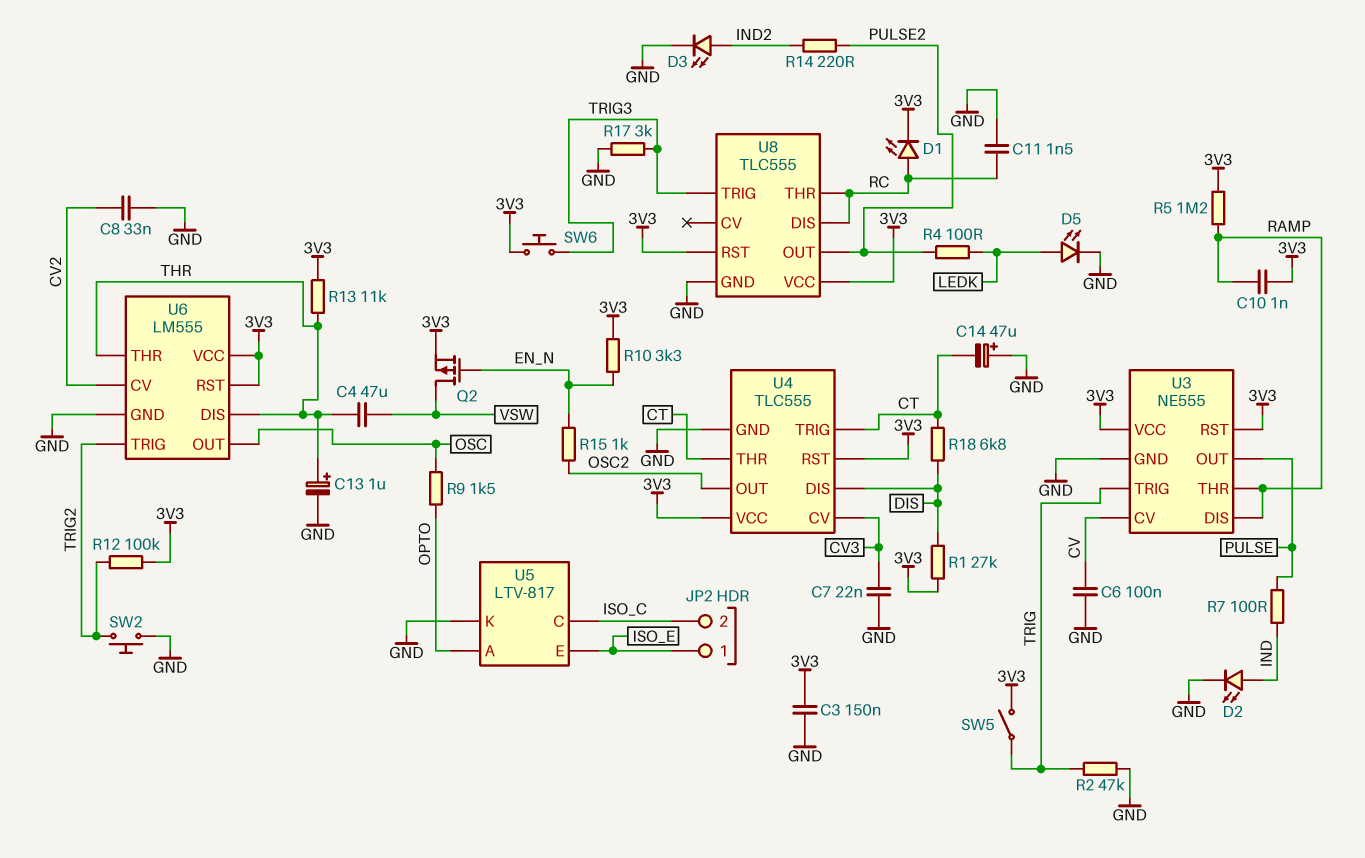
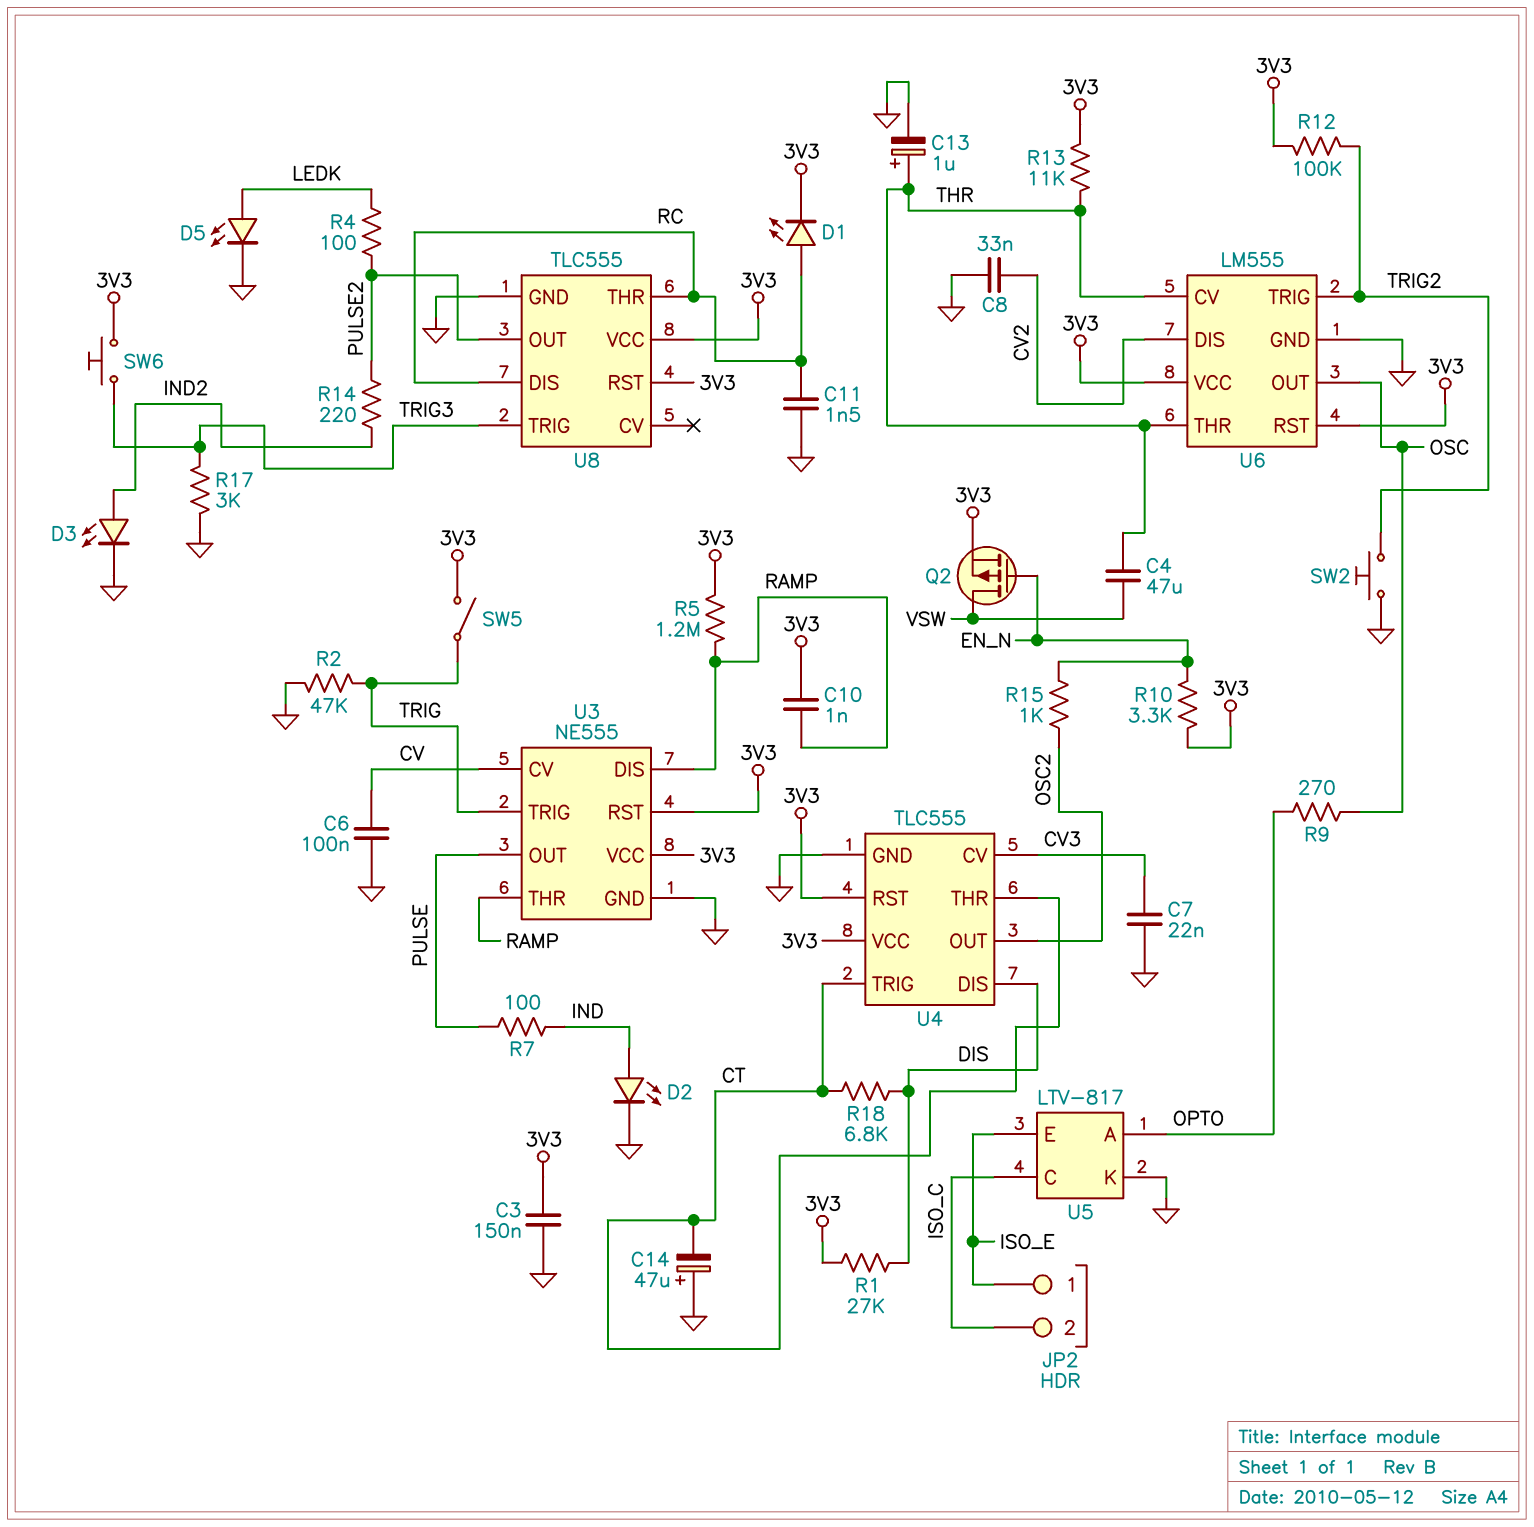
R9: 1.5k (OPTO, OSC) -> 270 (OPTO, OSC)
U6 pin CV: CV2 -> THR
U6 pin DIS: THR -> CV2

